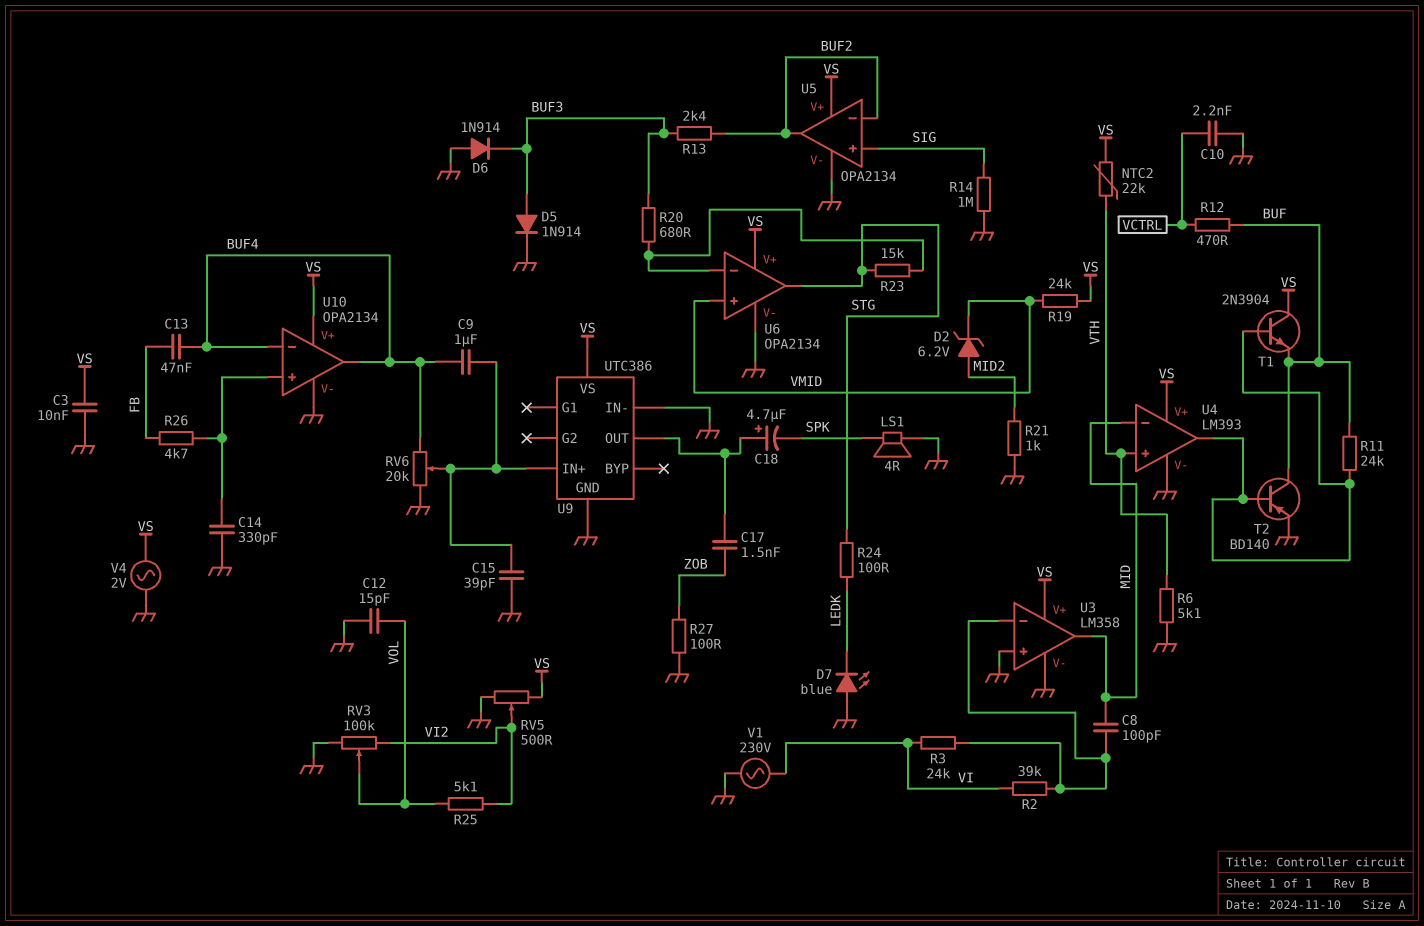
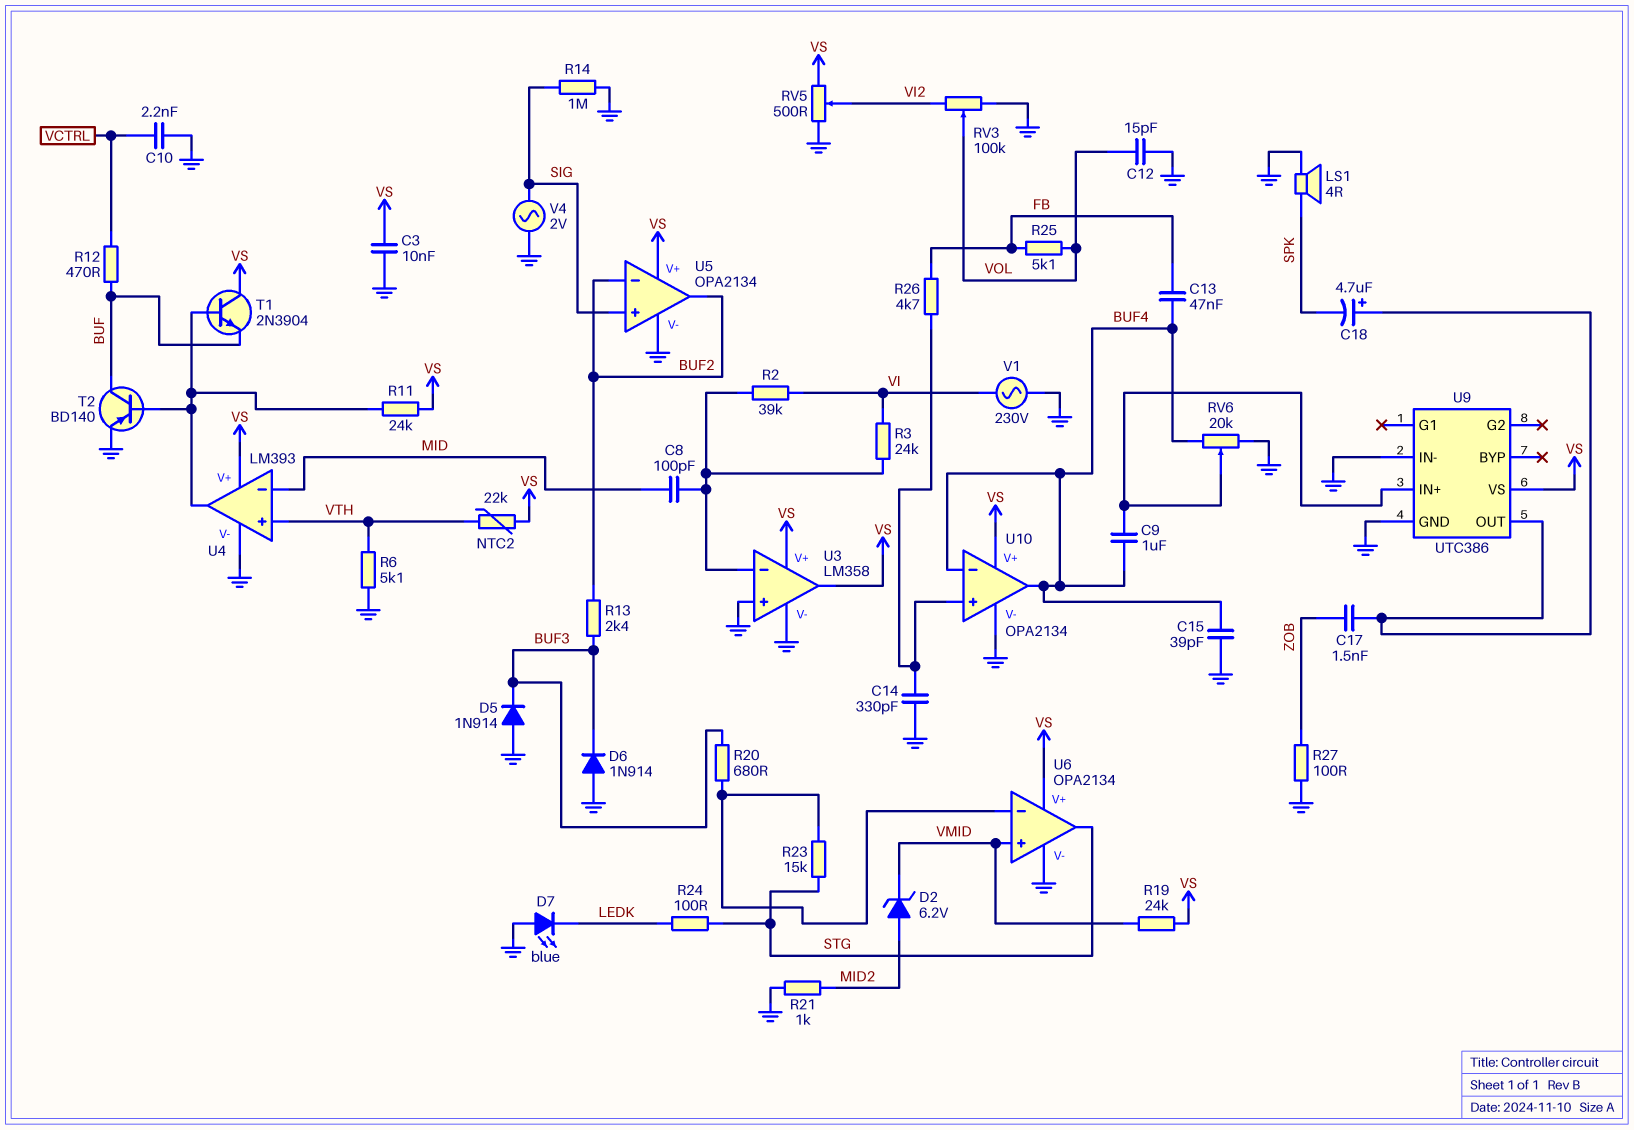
C15: 39pF (GND, U9/IN+) -> 39pF (BUF4, GND)
D5: diode 1N914 (A BUF3, K GND) -> diode 1N914 (A GND, K BUF3)
R11: 24k (BUF, U4/out) -> 24k (U4/out, VS)
R25: 5.1k (VI2, VOL) -> 5.1k (FB, VOL)
U3 pin out: MID -> VS
V4: AC 2V (GND, VS) -> AC 2V (GND, SIG)

